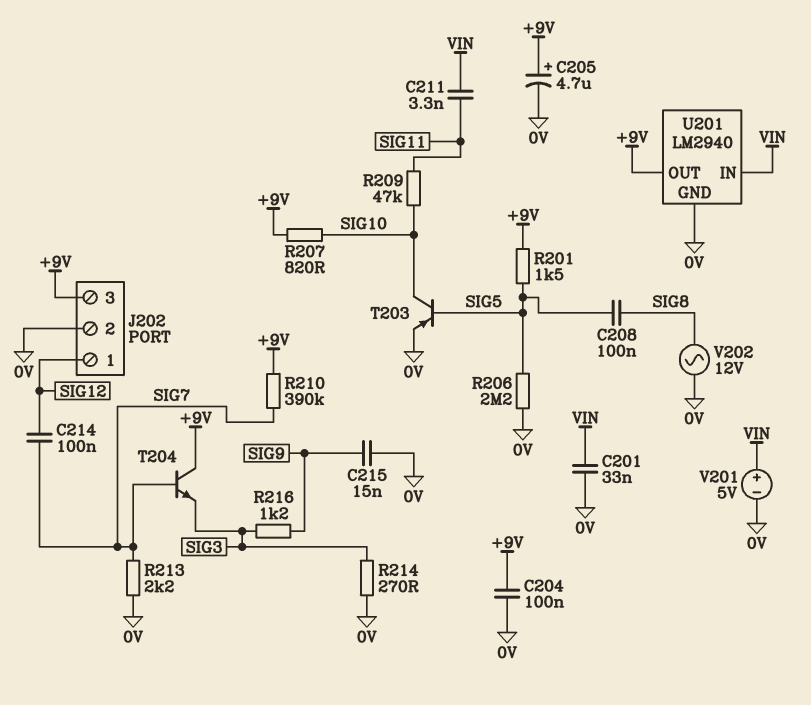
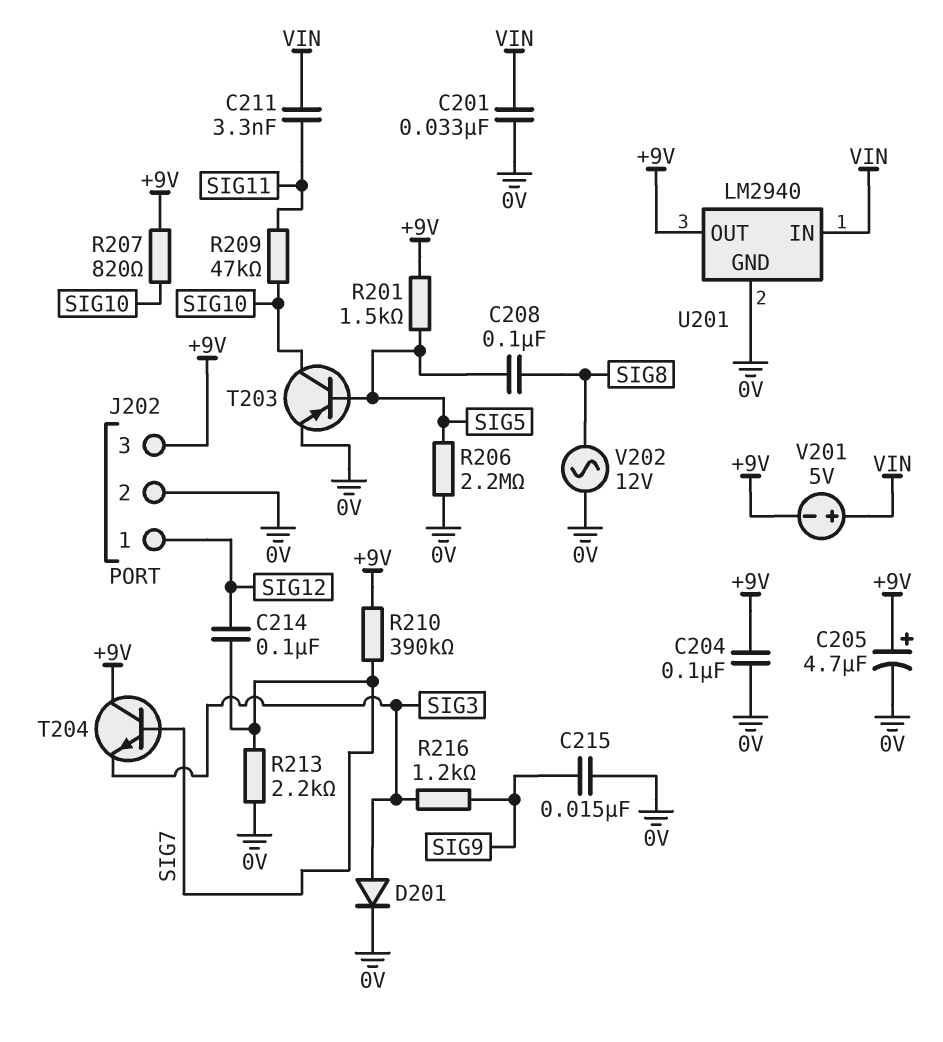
D201: none -> diode (A SIG3, K 0V)
R214: 270 (0V, SIG3) -> none
V201: 5V (plus VIN, minus 0V) -> 5V (plus VIN, minus +9V)

